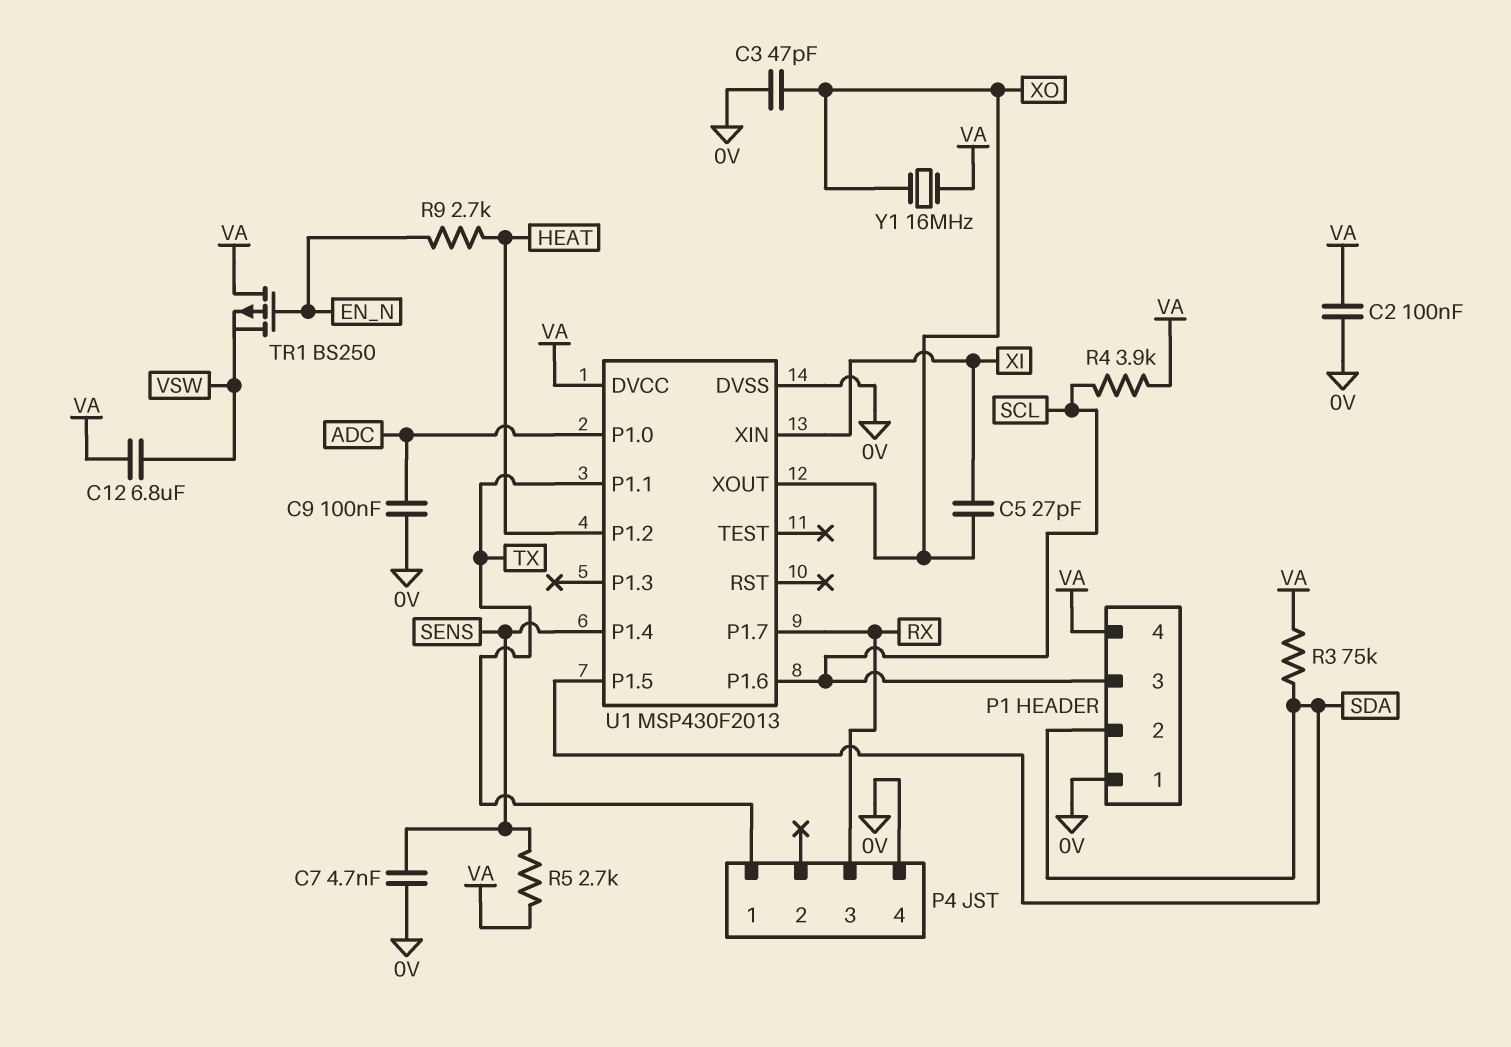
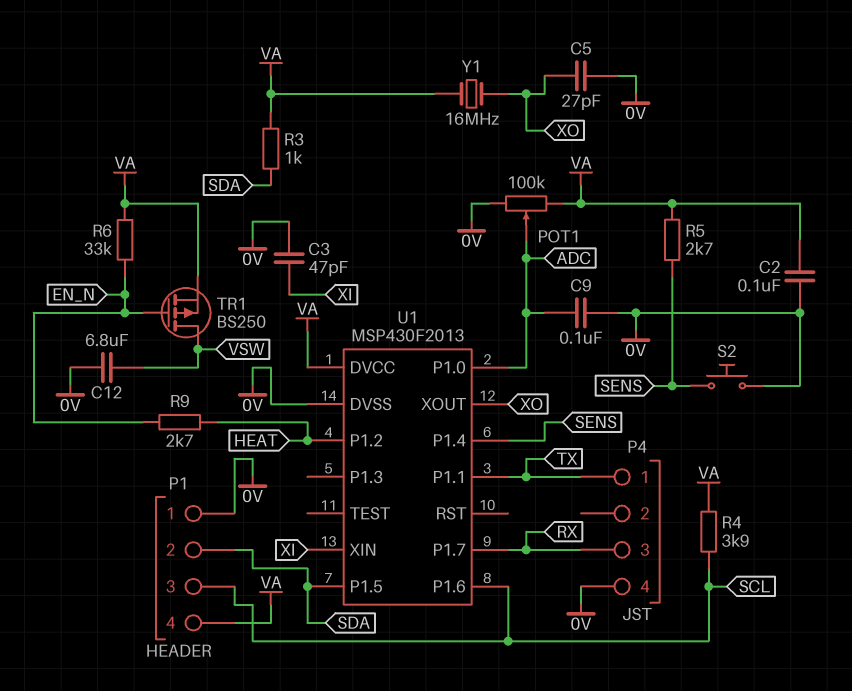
C3: 47pF (0V, XO) -> 47pF (0V, XI)
C5: 27pF (XI, XO) -> 27pF (0V, XO)
C7: 4.7nF (0V, SENS) -> none
C12: 6.8uF (VA, VSW) -> 6.8uF (0V, VSW)
POT1: none -> 100k (0V, VA, wiper ADC)
R3: 75k (SDA, VA) -> 1k (SDA, VA)
R6: none -> 33k (EN_N, VA)
S2: none -> button (0V, SENS)
TR1: PMOS BS250 (G EN_N, D VA, S VSW) -> PMOS BS250 (G EN_N, D VSW, S VA)

